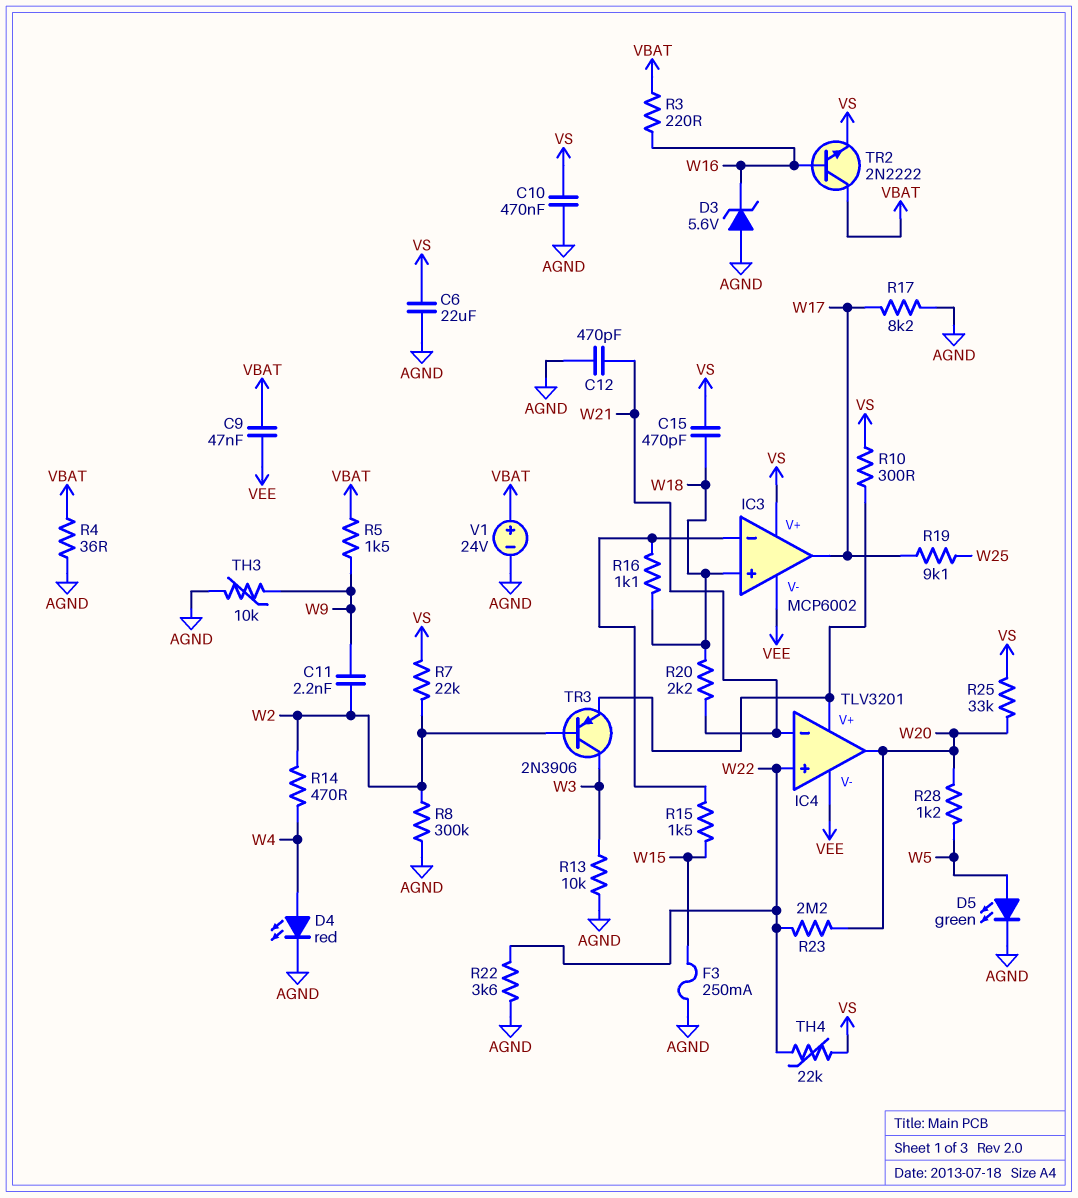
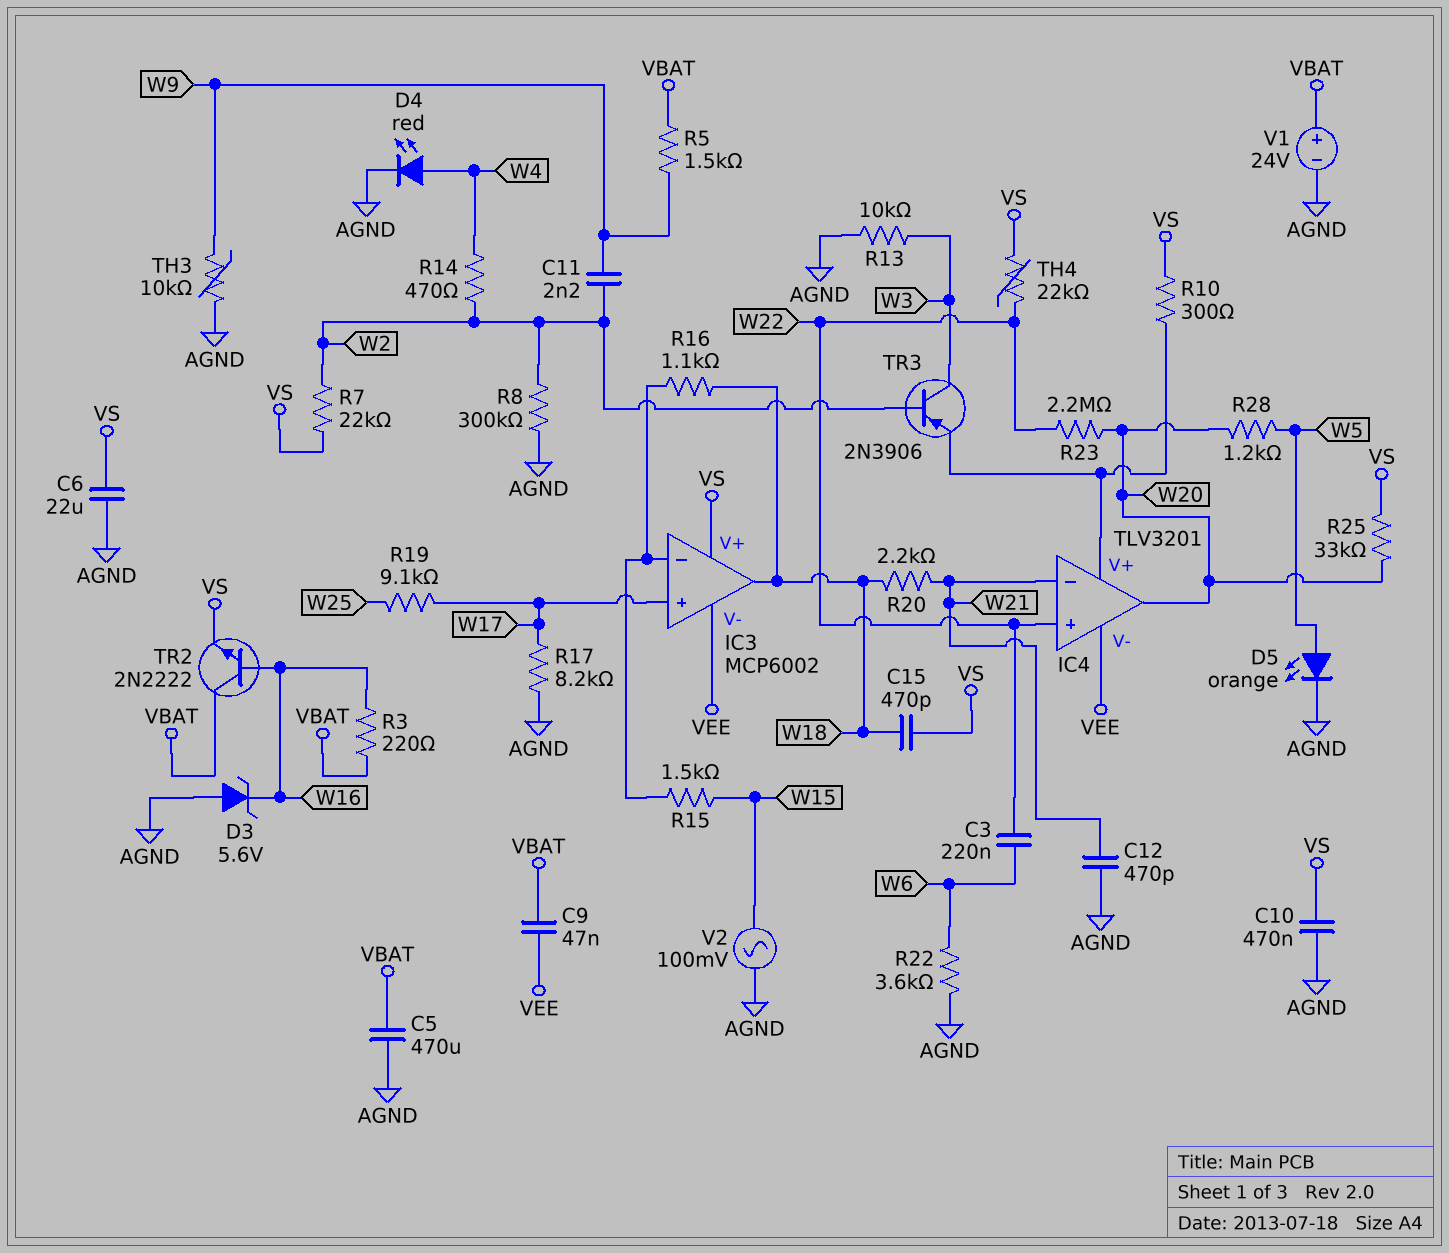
C3: none -> 220nF (W6, W22)
C5: none -> 470uF (AGND, VBAT)
D5: LED green (A W5, K AGND) -> LED orange (A W5, K AGND)
F3: 250mA (AGND, W15) -> none
IC3 pin in+: W18 -> W17
IC3 pin out: W17 -> W18
R4: 36 (AGND, VBAT) -> none
R22: 3.6k (AGND, W22) -> 3.6k (AGND, W6)
V2: none -> AC 100mV (AGND, W15)

